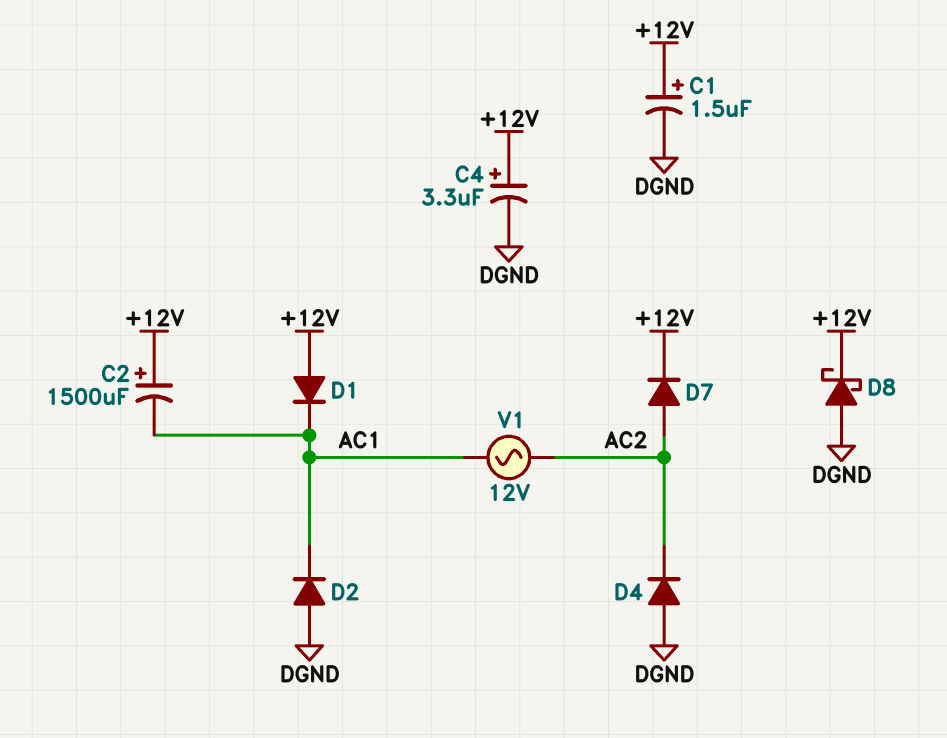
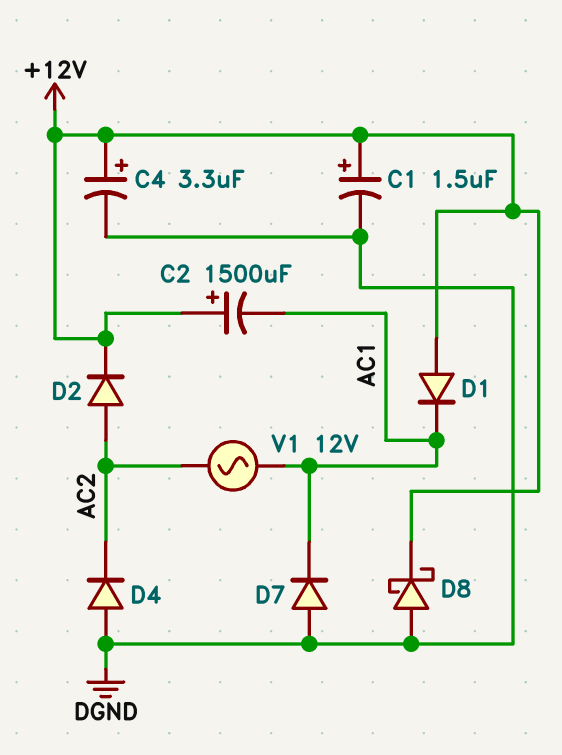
D2: diode (A DGND, K AC1) -> diode (A AC2, K +12V)
D7: diode (A AC2, K +12V) -> diode (A DGND, K AC1)

